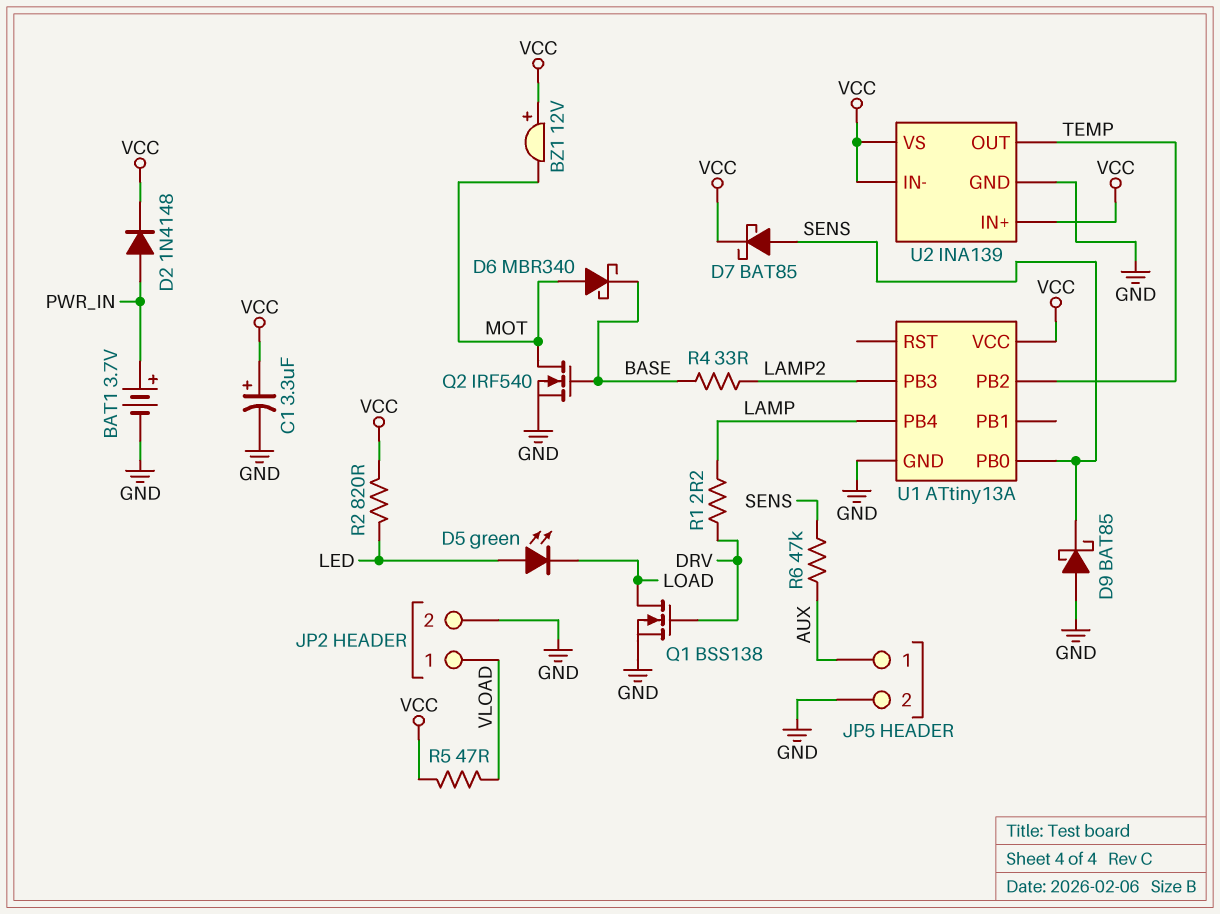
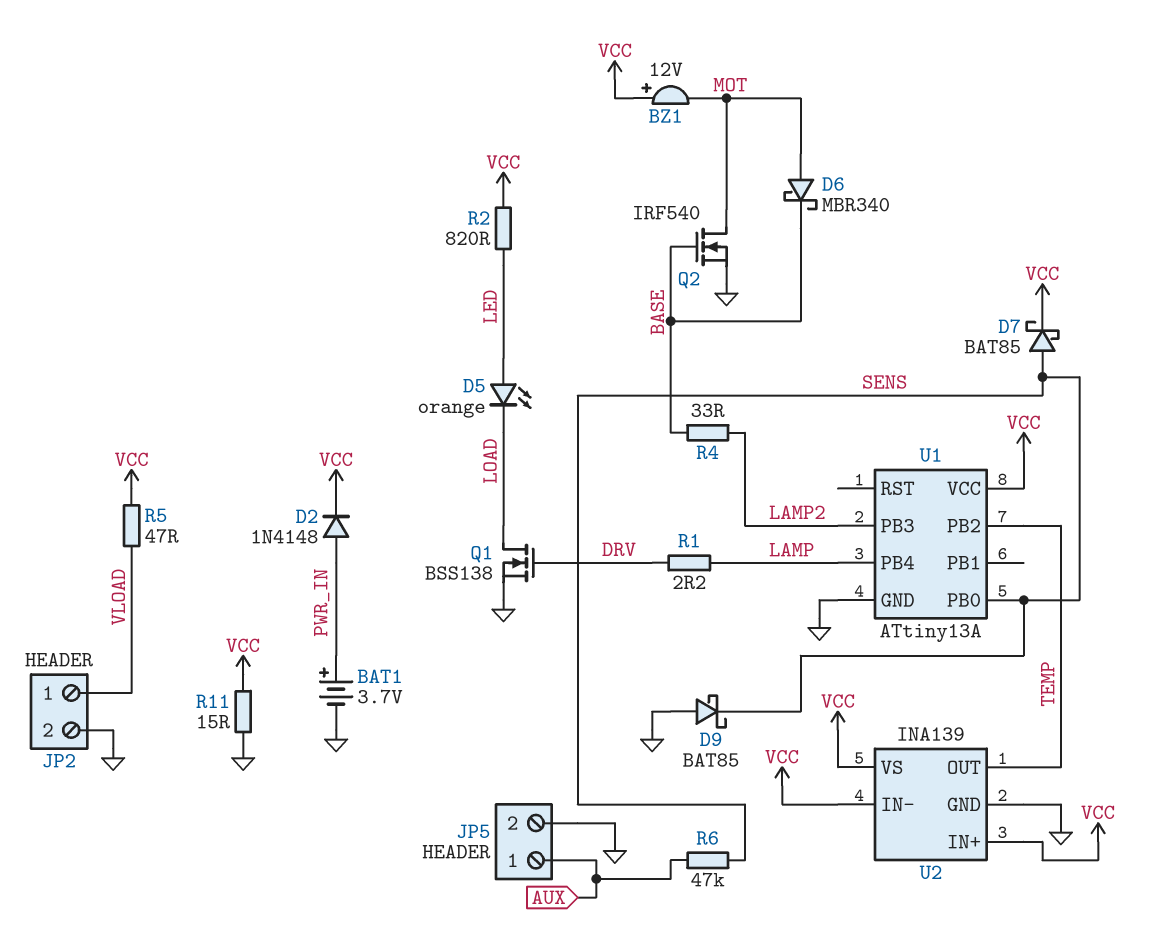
C1: 3.3uF (plus VCC, minus GND) -> none
D5: LED green (A LED, K LOAD) -> LED orange (A LED, K LOAD)
R11: none -> 15 (GND, VCC)

